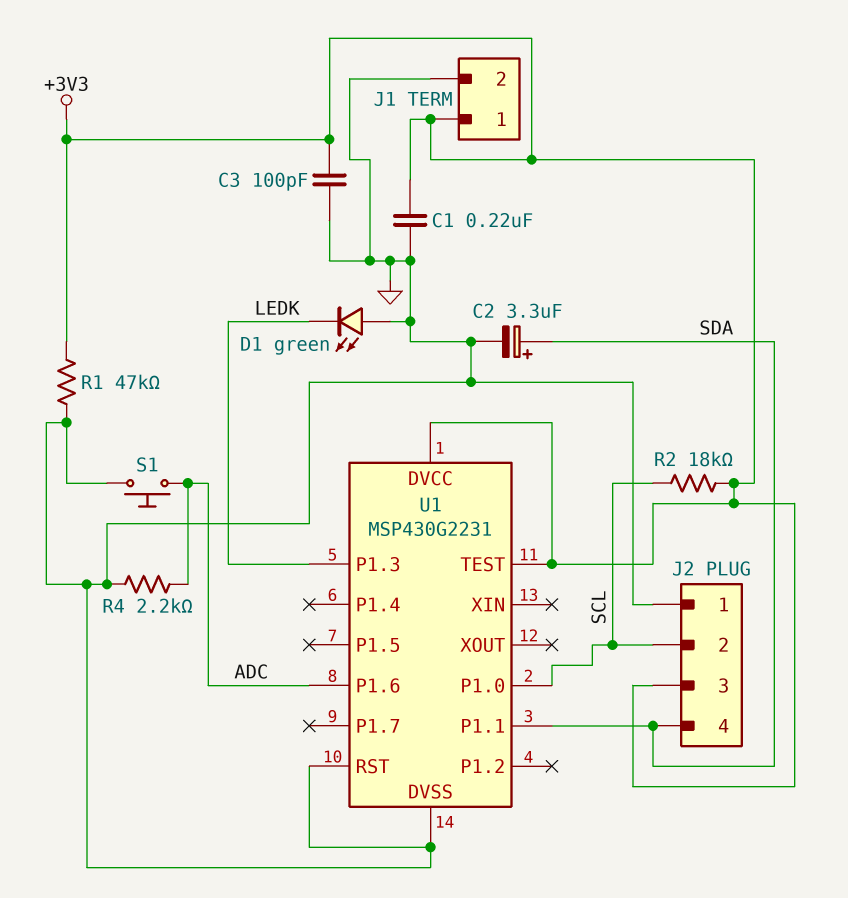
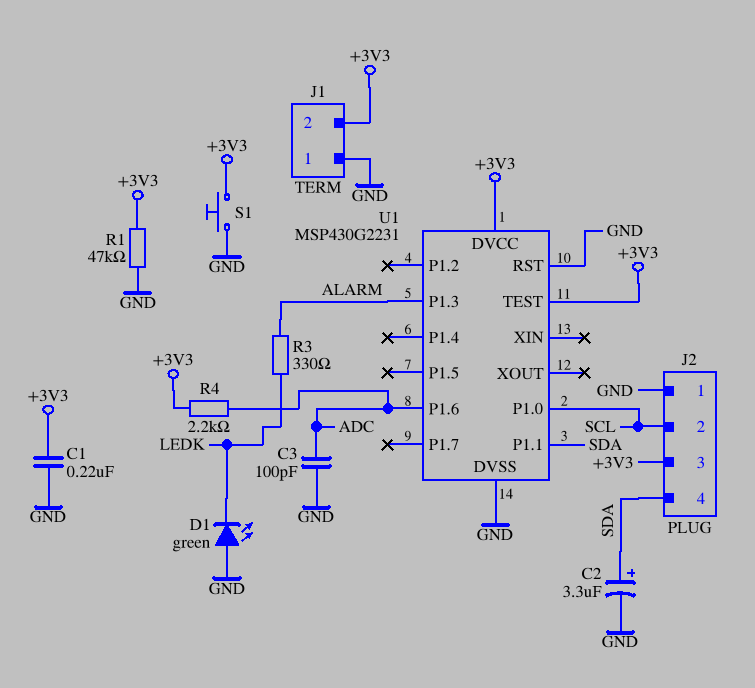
C3: 100pF (+3V3, GND) -> 100pF (ADC, GND)
J1 pin 1: +3V3 -> GND
J1 pin 2: GND -> +3V3
R2: 18k (+3V3, SCL) -> none
R3: none -> 330 (ALARM, LEDK)
R4: 2.2k (ADC, GND) -> 2.2k (+3V3, ADC)
S1: button (ADC, GND) -> button (+3V3, GND)
U1 pin P1.3: LEDK -> ALARM

